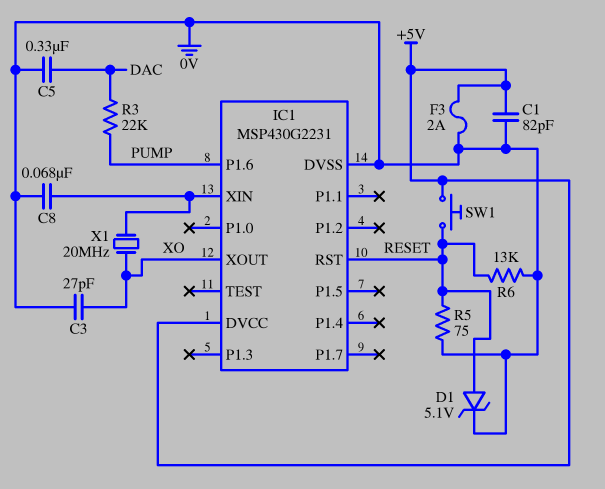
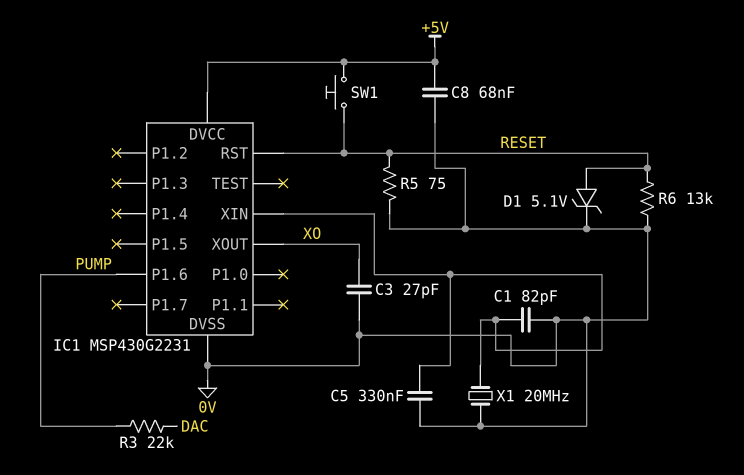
C1: 82pF (+5V, 0V) -> 82pF (0V, IC1/XIN)
C5: 330nF (0V, DAC) -> 330nF (0V, IC1/XIN)
C8: 68nF (0V, IC1/XIN) -> 68nF (+5V, 0V)
F3: 2A (+5V, 0V) -> none
X1: 20MHz (IC1/XIN, XO) -> 20MHz (0V, IC1/XIN)

